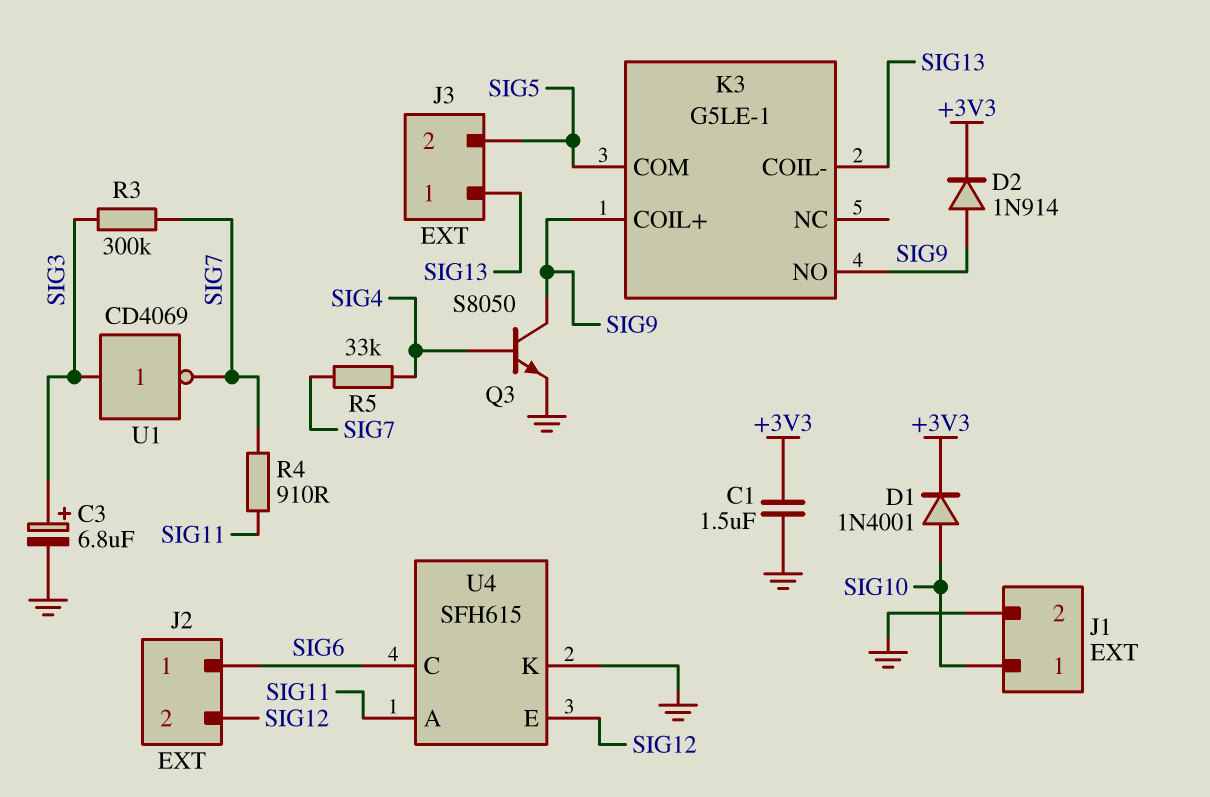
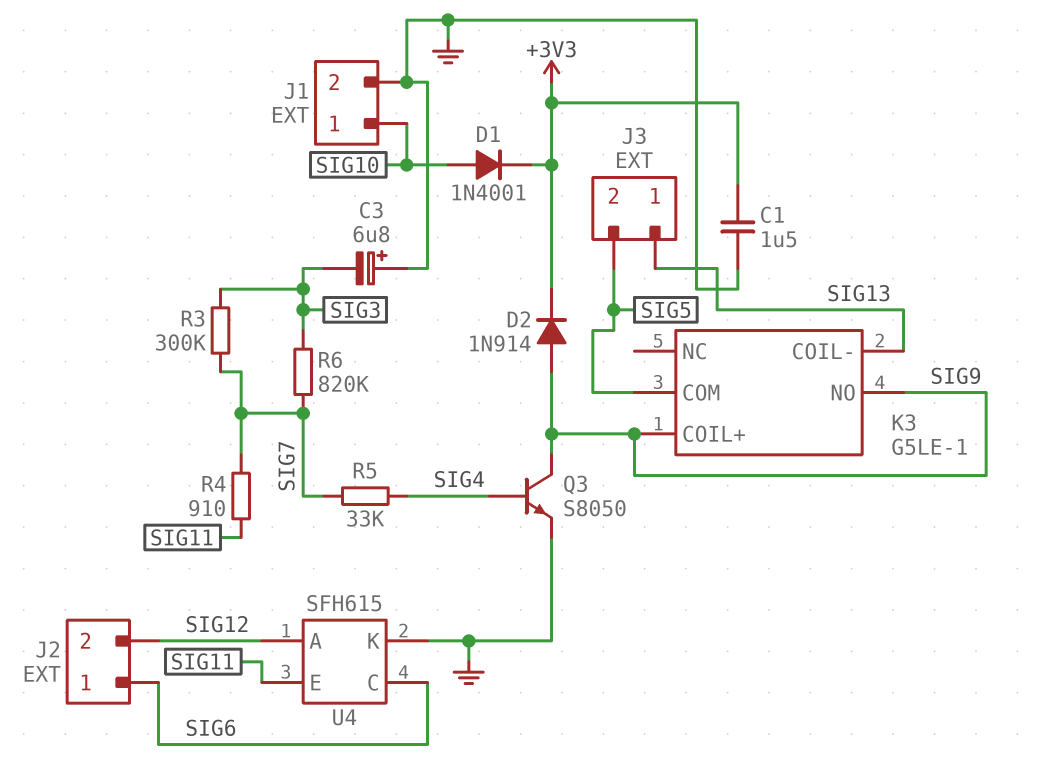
C3: 6.8uF (plus SIG3, minus GND) -> 6.8uF (plus GND, minus SIG3)
R6: none -> 820k (SIG3, SIG7)
U1: NOT CD4069 (in SIG3, out SIG7) -> none
U4 pin A: SIG11 -> SIG12
U4 pin E: SIG12 -> SIG11

